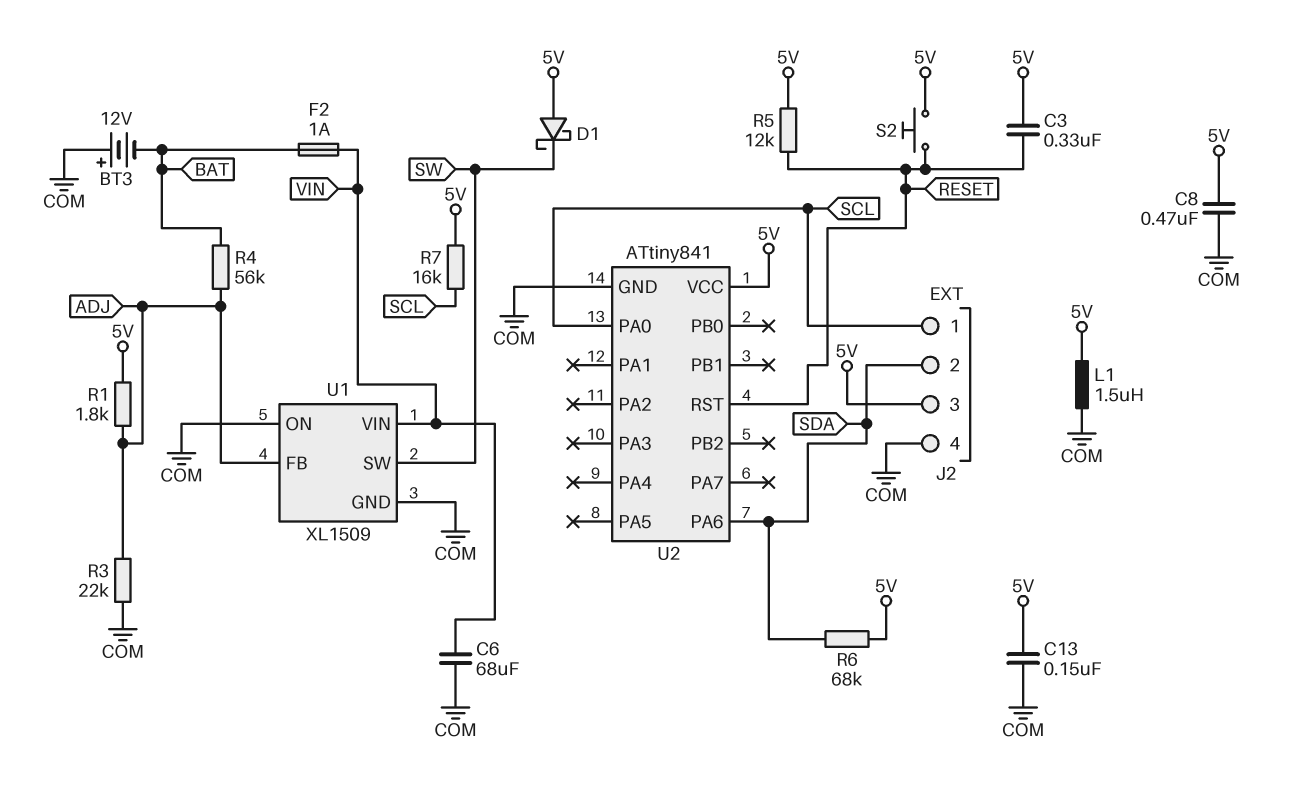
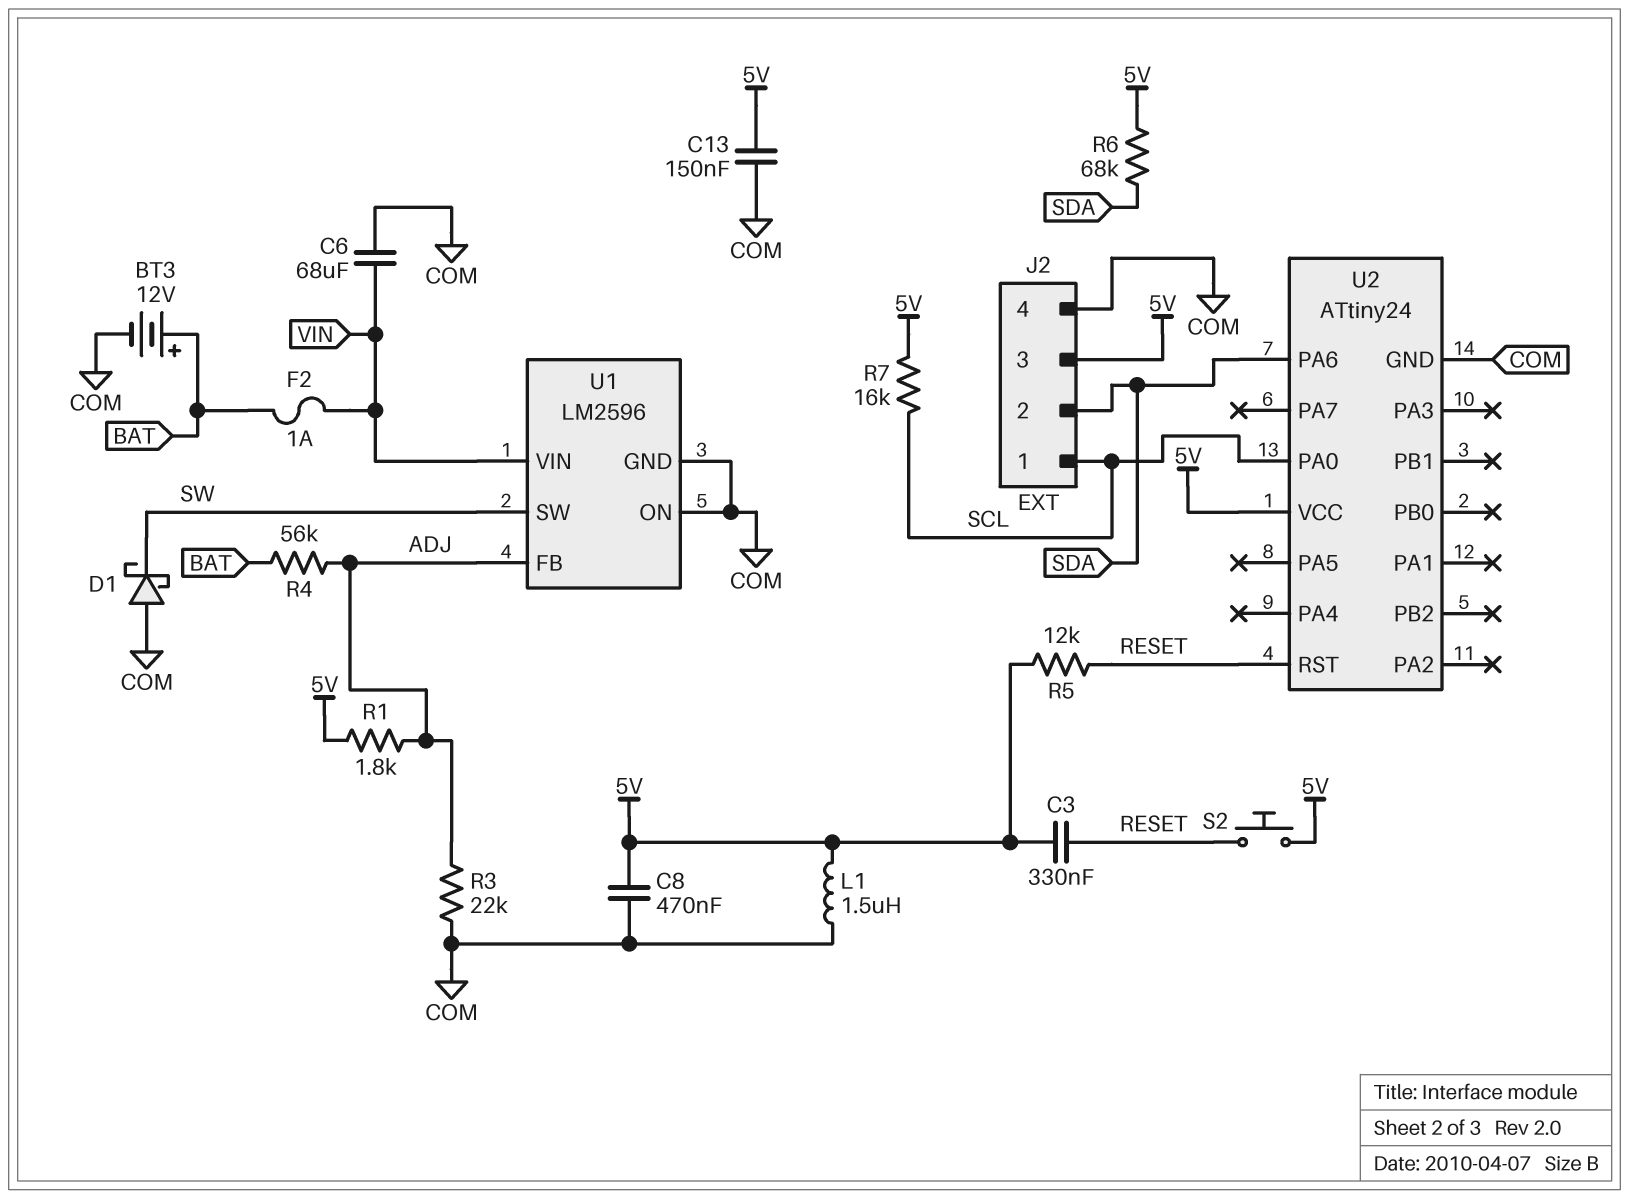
BT3: 12V (plus COM, minus BAT) -> 12V (plus BAT, minus COM)
D1: schottky (A 5V, K SW) -> schottky (A COM, K SW)
U1: XL1509 -> LM2596
U2: ATtiny841 -> ATtiny24

